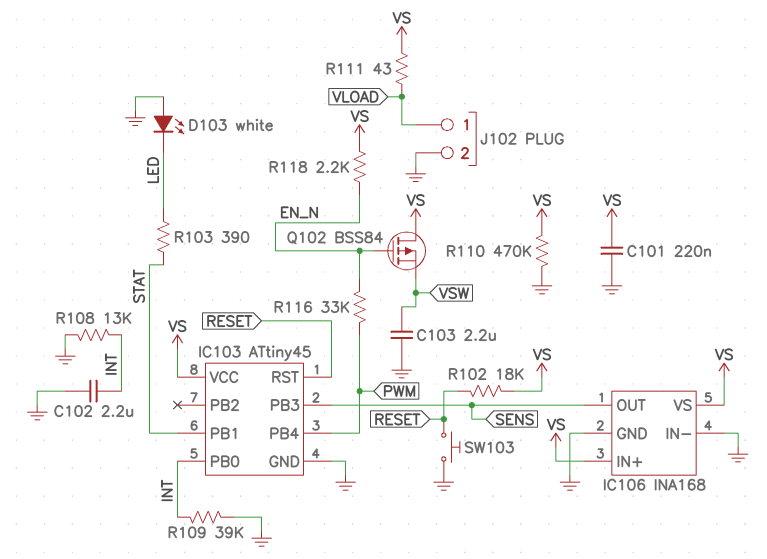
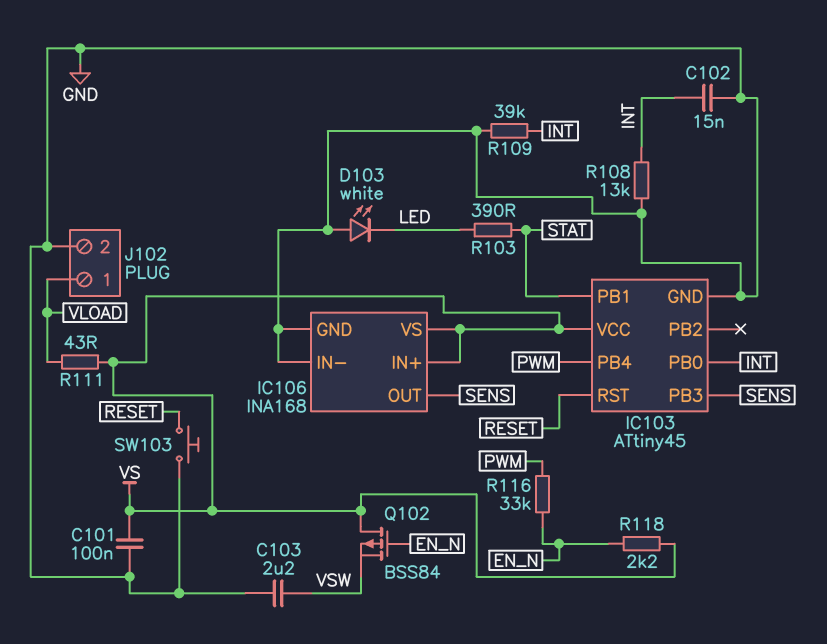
C101: 220nF (GND, VS) -> 100nF (GND, VS)
C102: 2.2uF (GND, INT) -> 15nF (GND, INT)
R102: 18k (RESET, VS) -> none
R110: 470k (GND, VS) -> none

